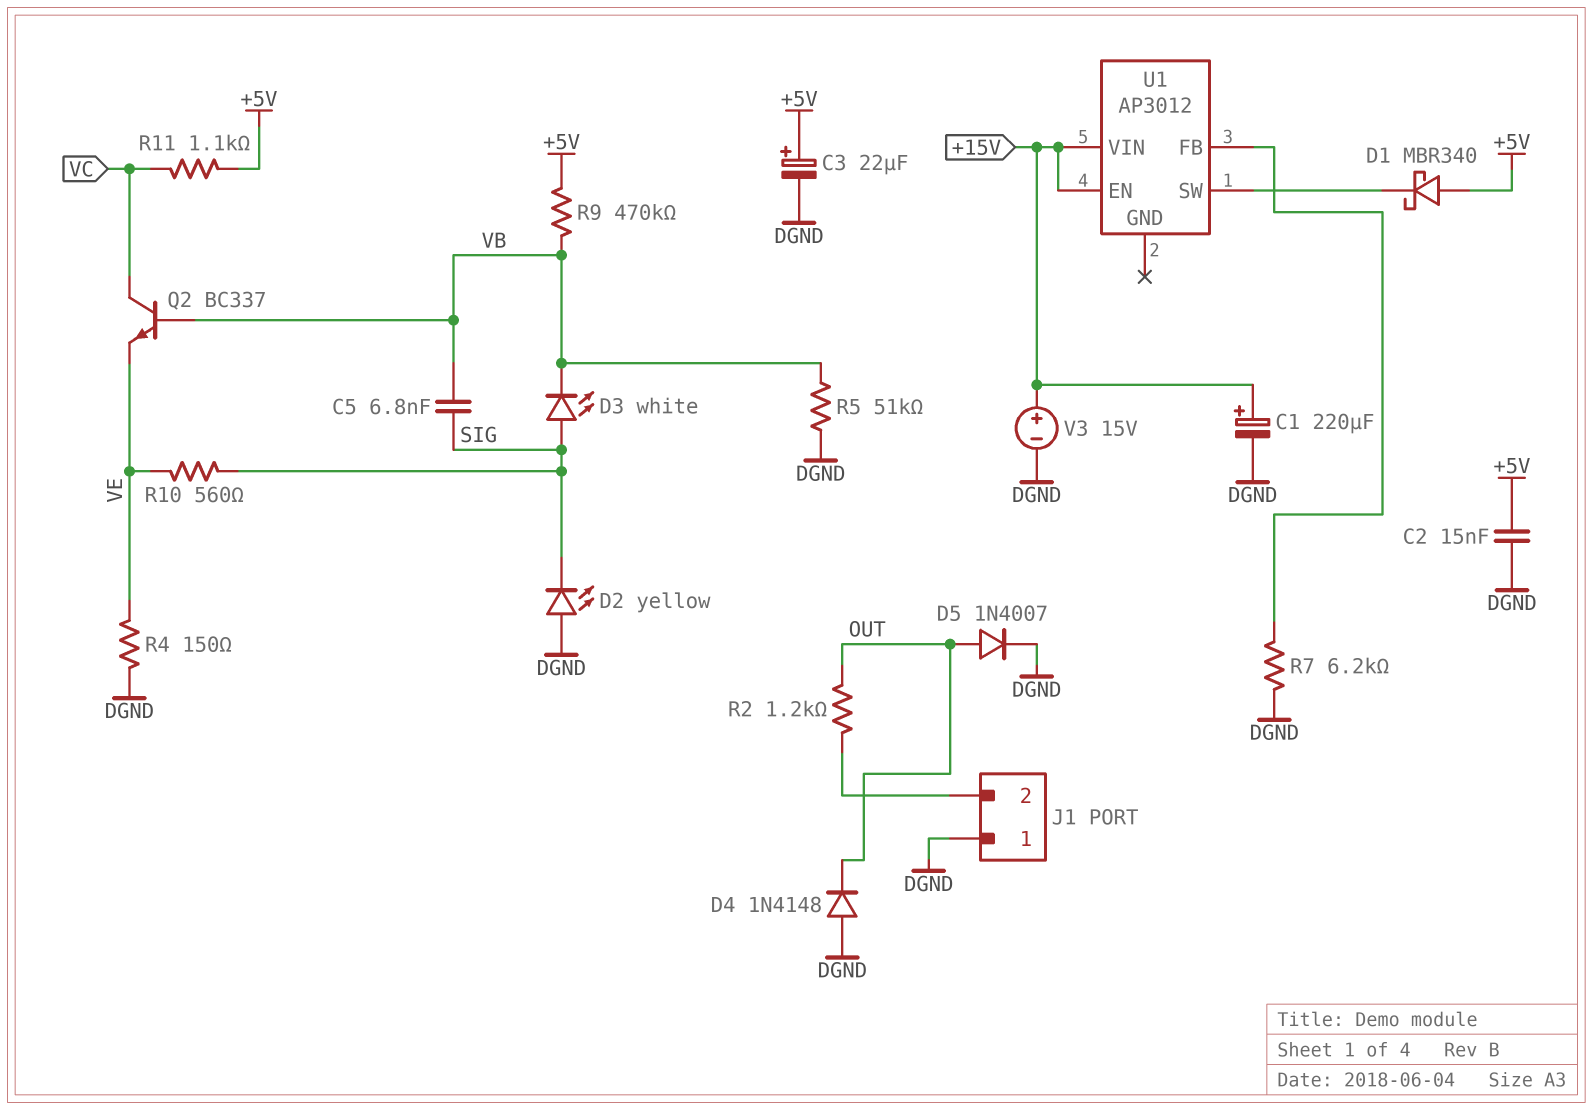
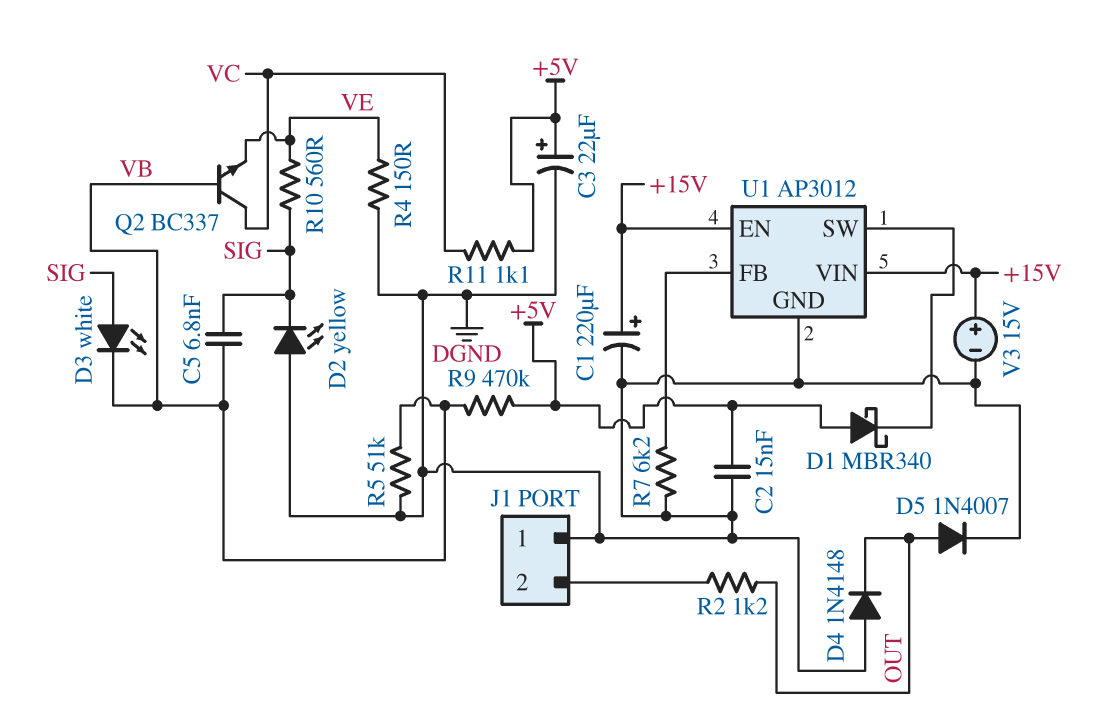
U1 pin GND: none -> DGND

